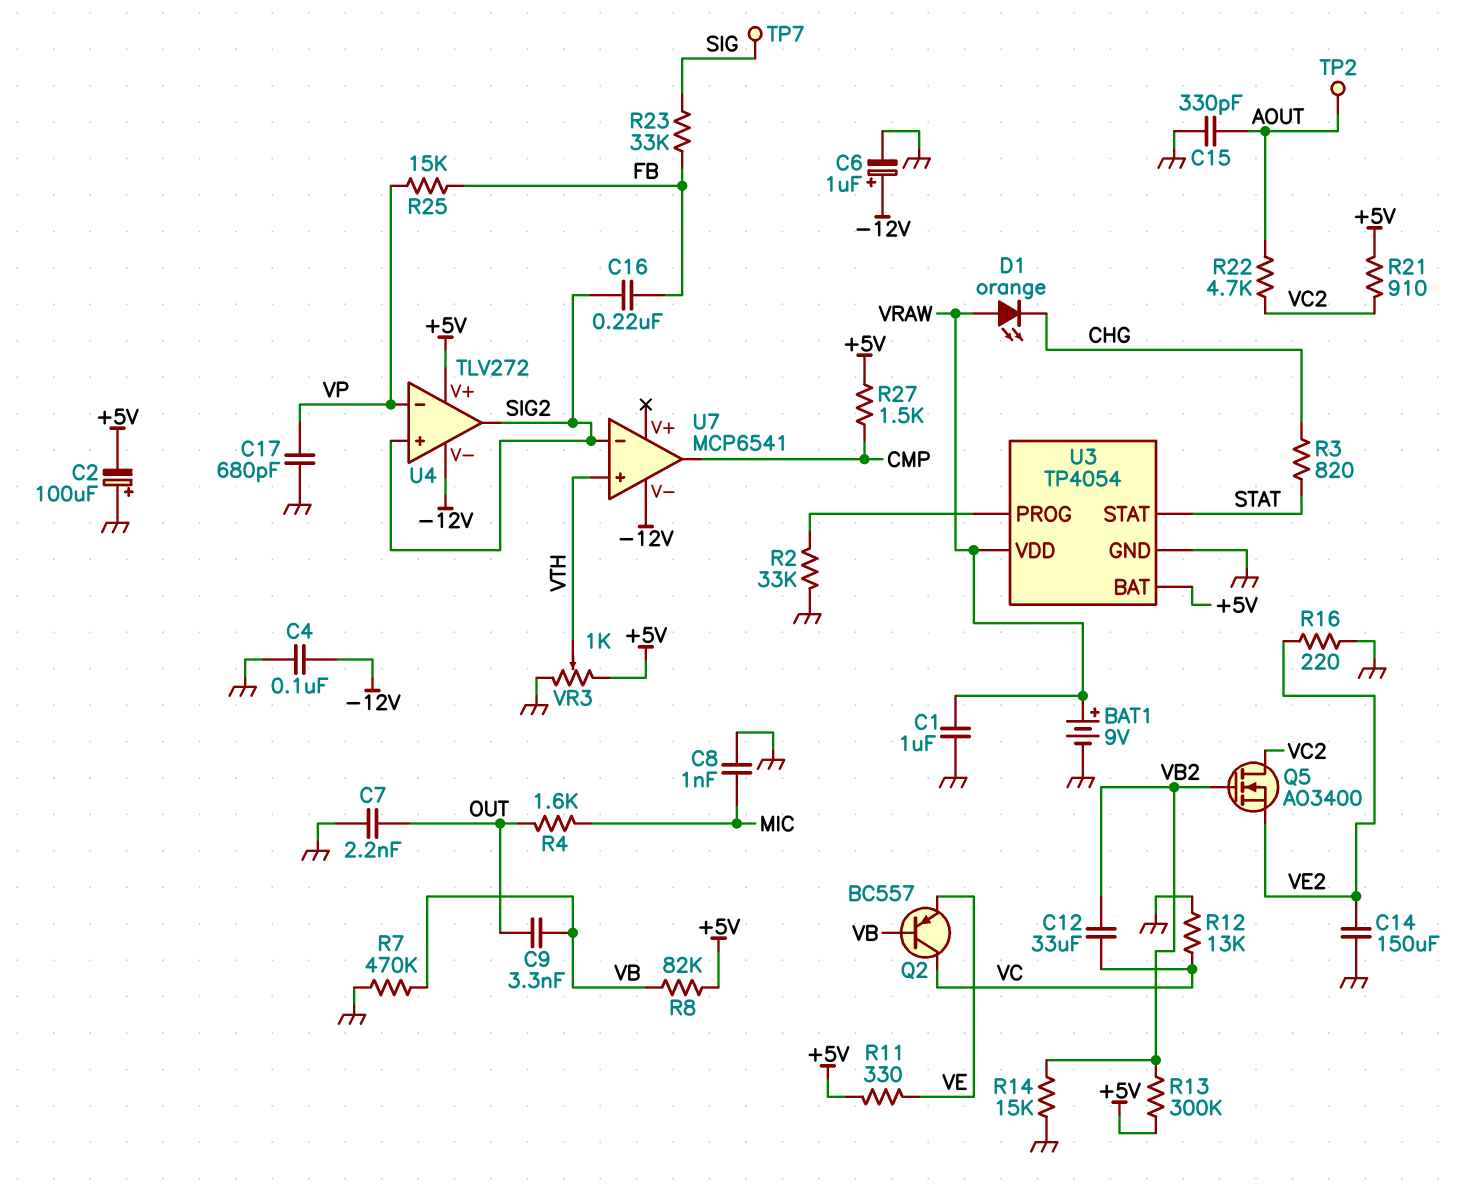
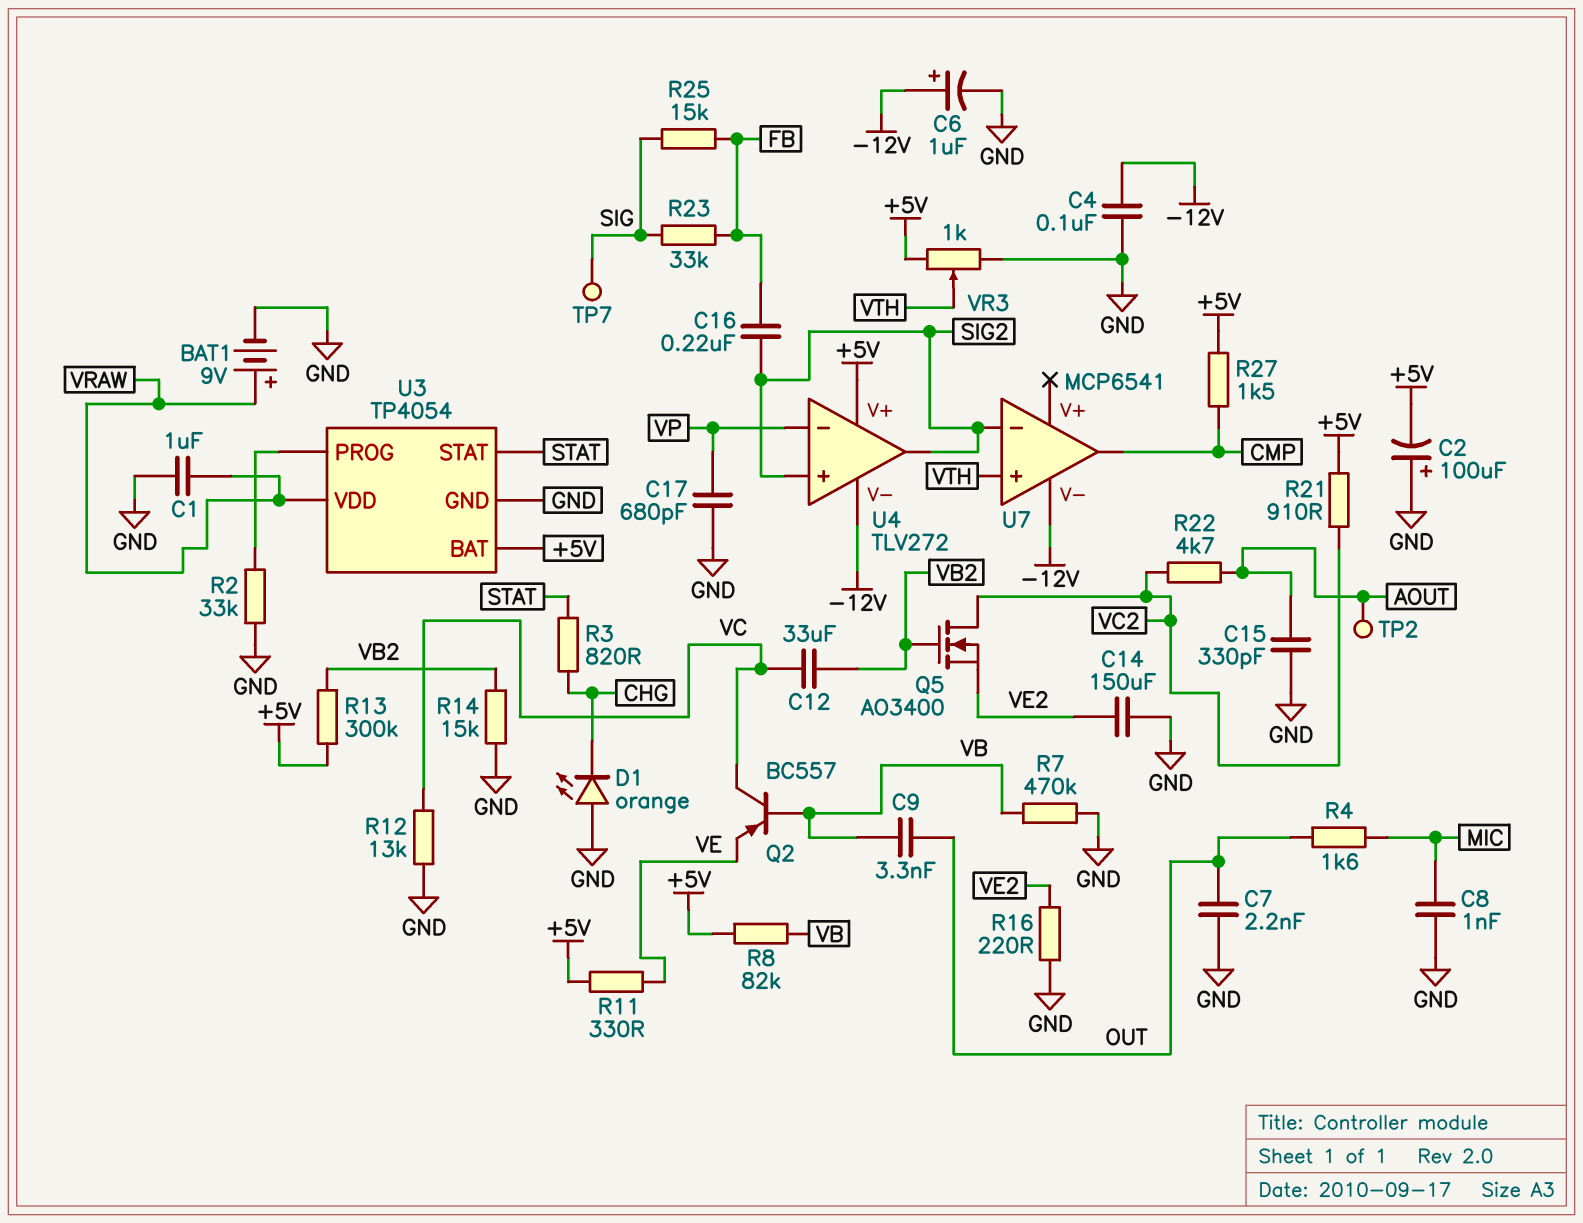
D1: LED orange (A VRAW, K CHG) -> LED orange (A GND, K CHG)
R25: 15k (FB, VP) -> 15k (FB, SIG)

